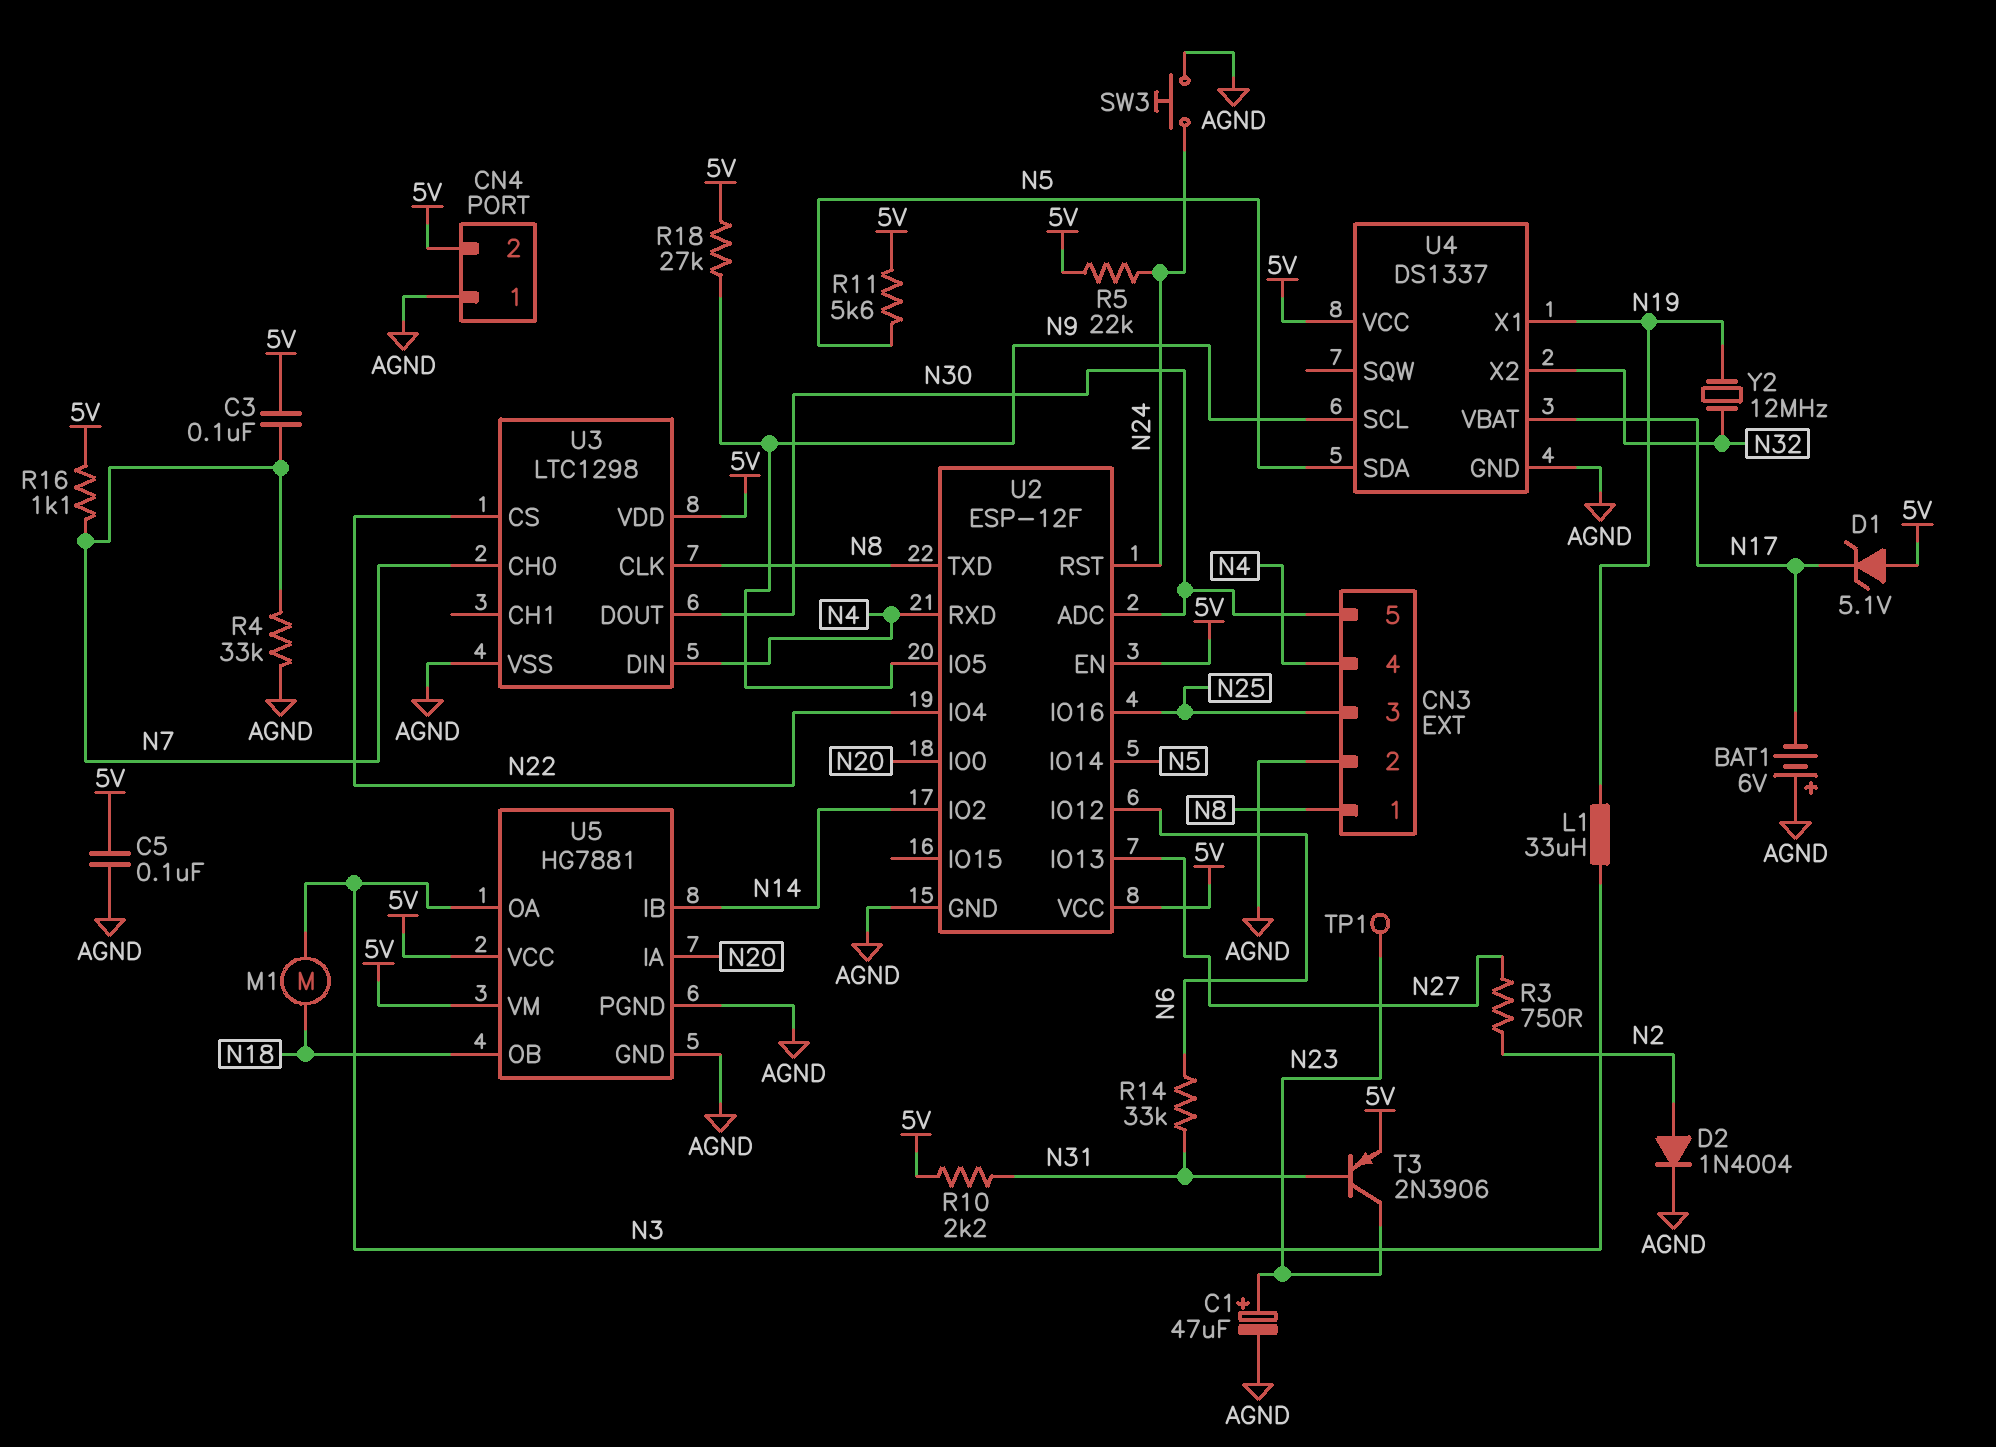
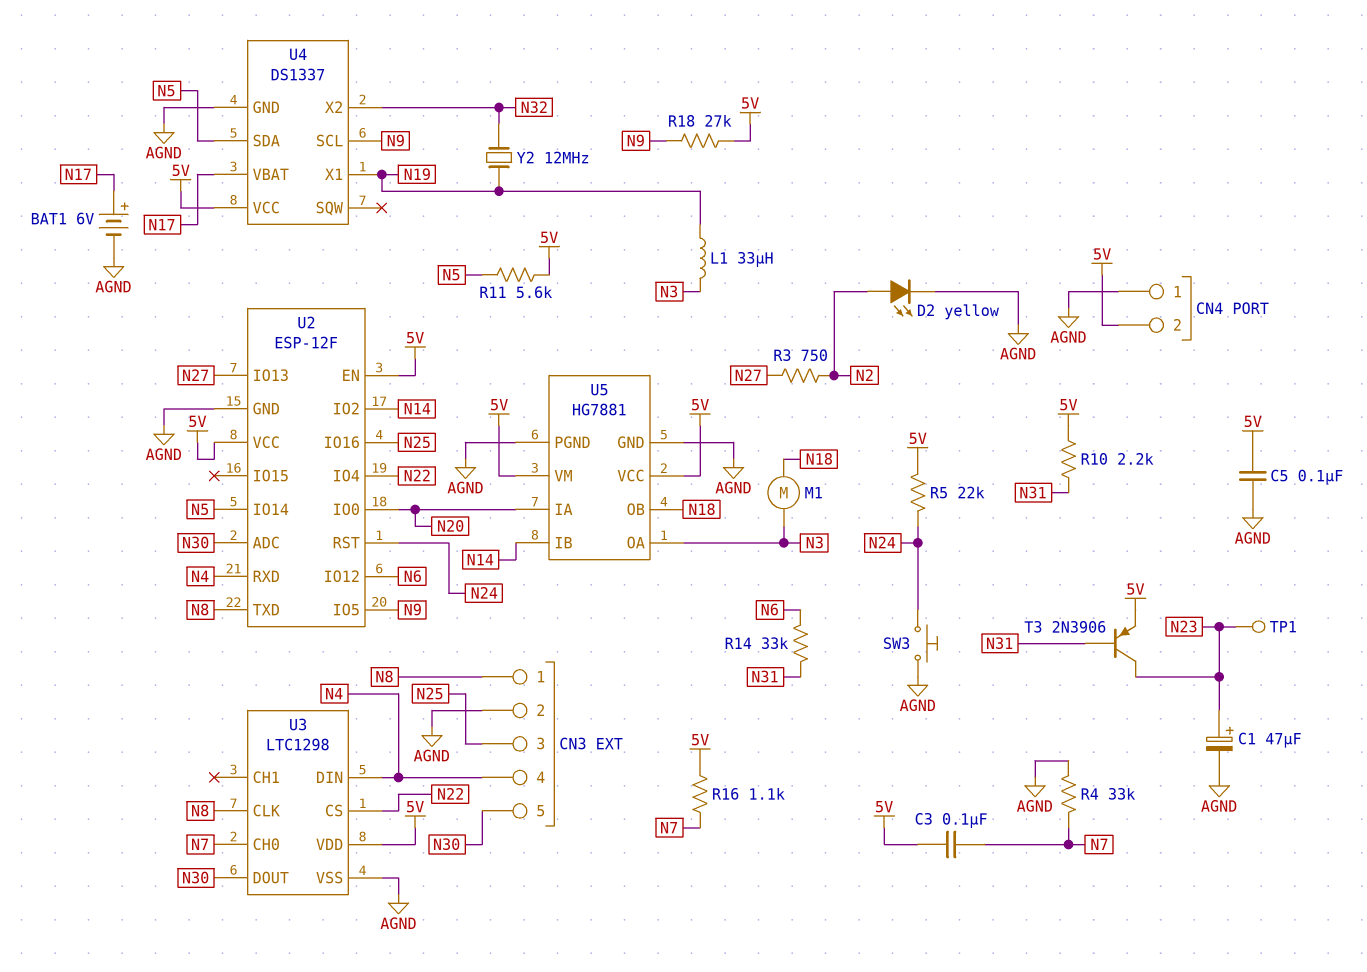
BAT1: 6V (plus AGND, minus N17) -> 6V (plus N17, minus AGND)
D1: zener 5.1V (A 5V, K N17) -> none
D2: diode 1N4004 (A N2, K AGND) -> LED yellow (A N2, K AGND)

